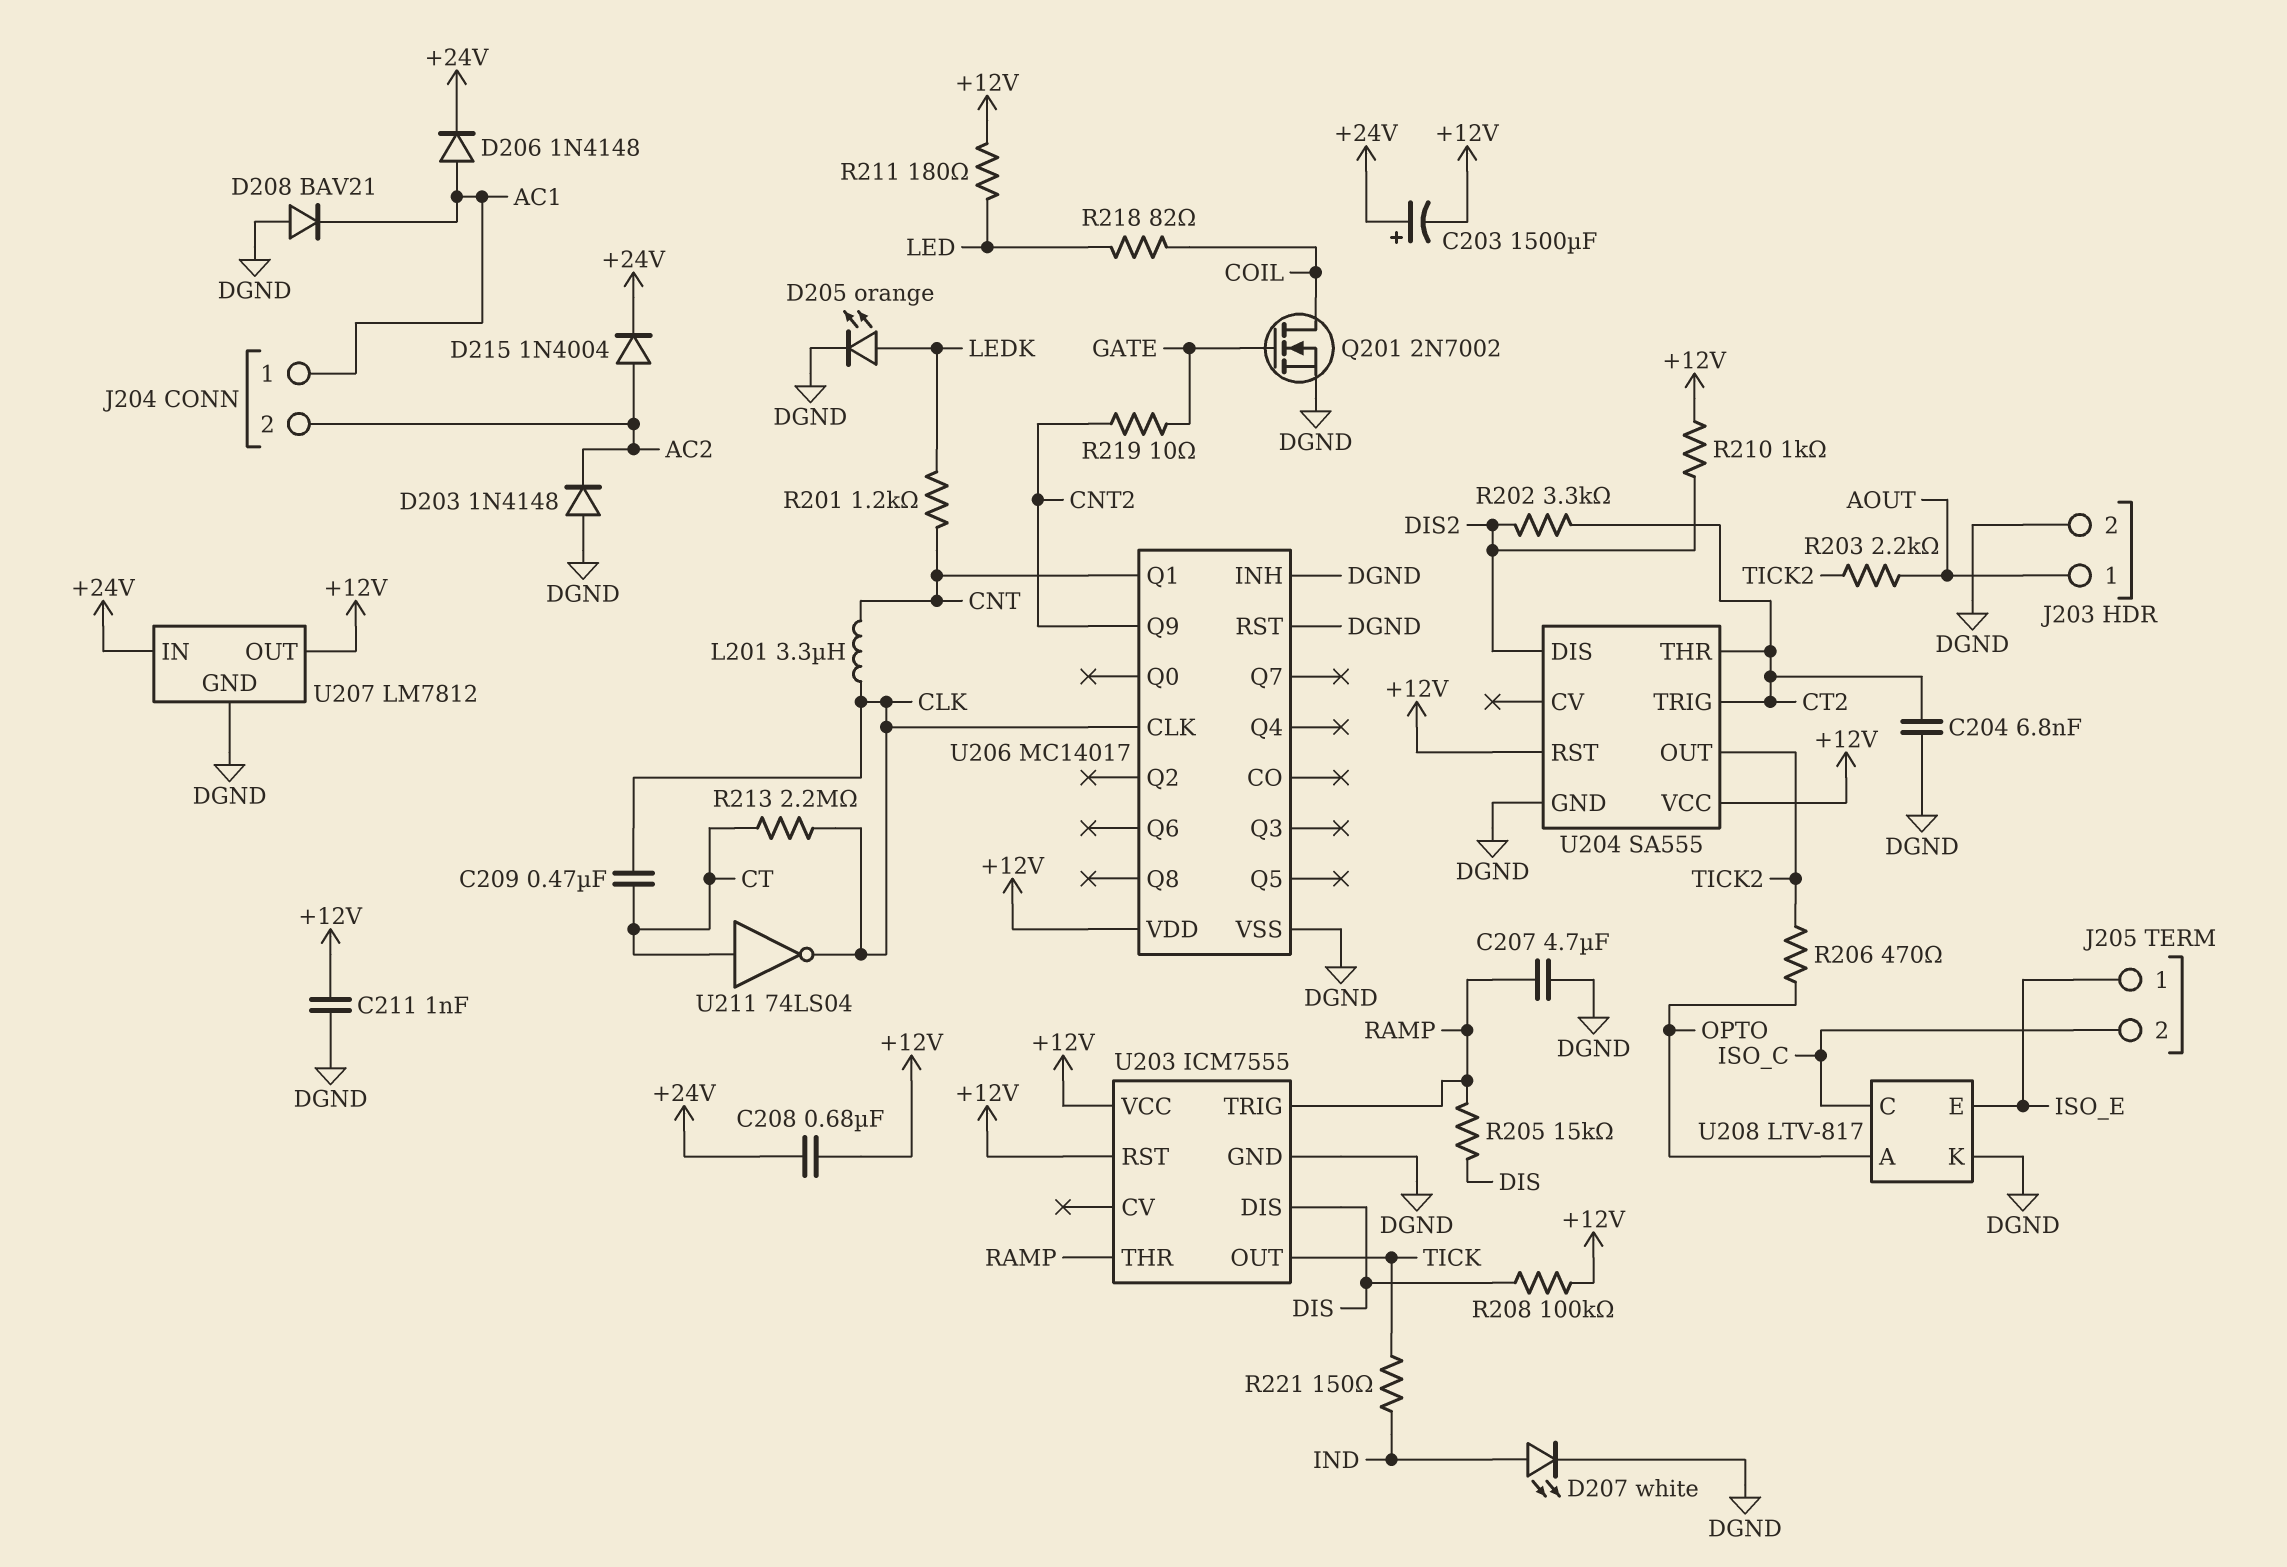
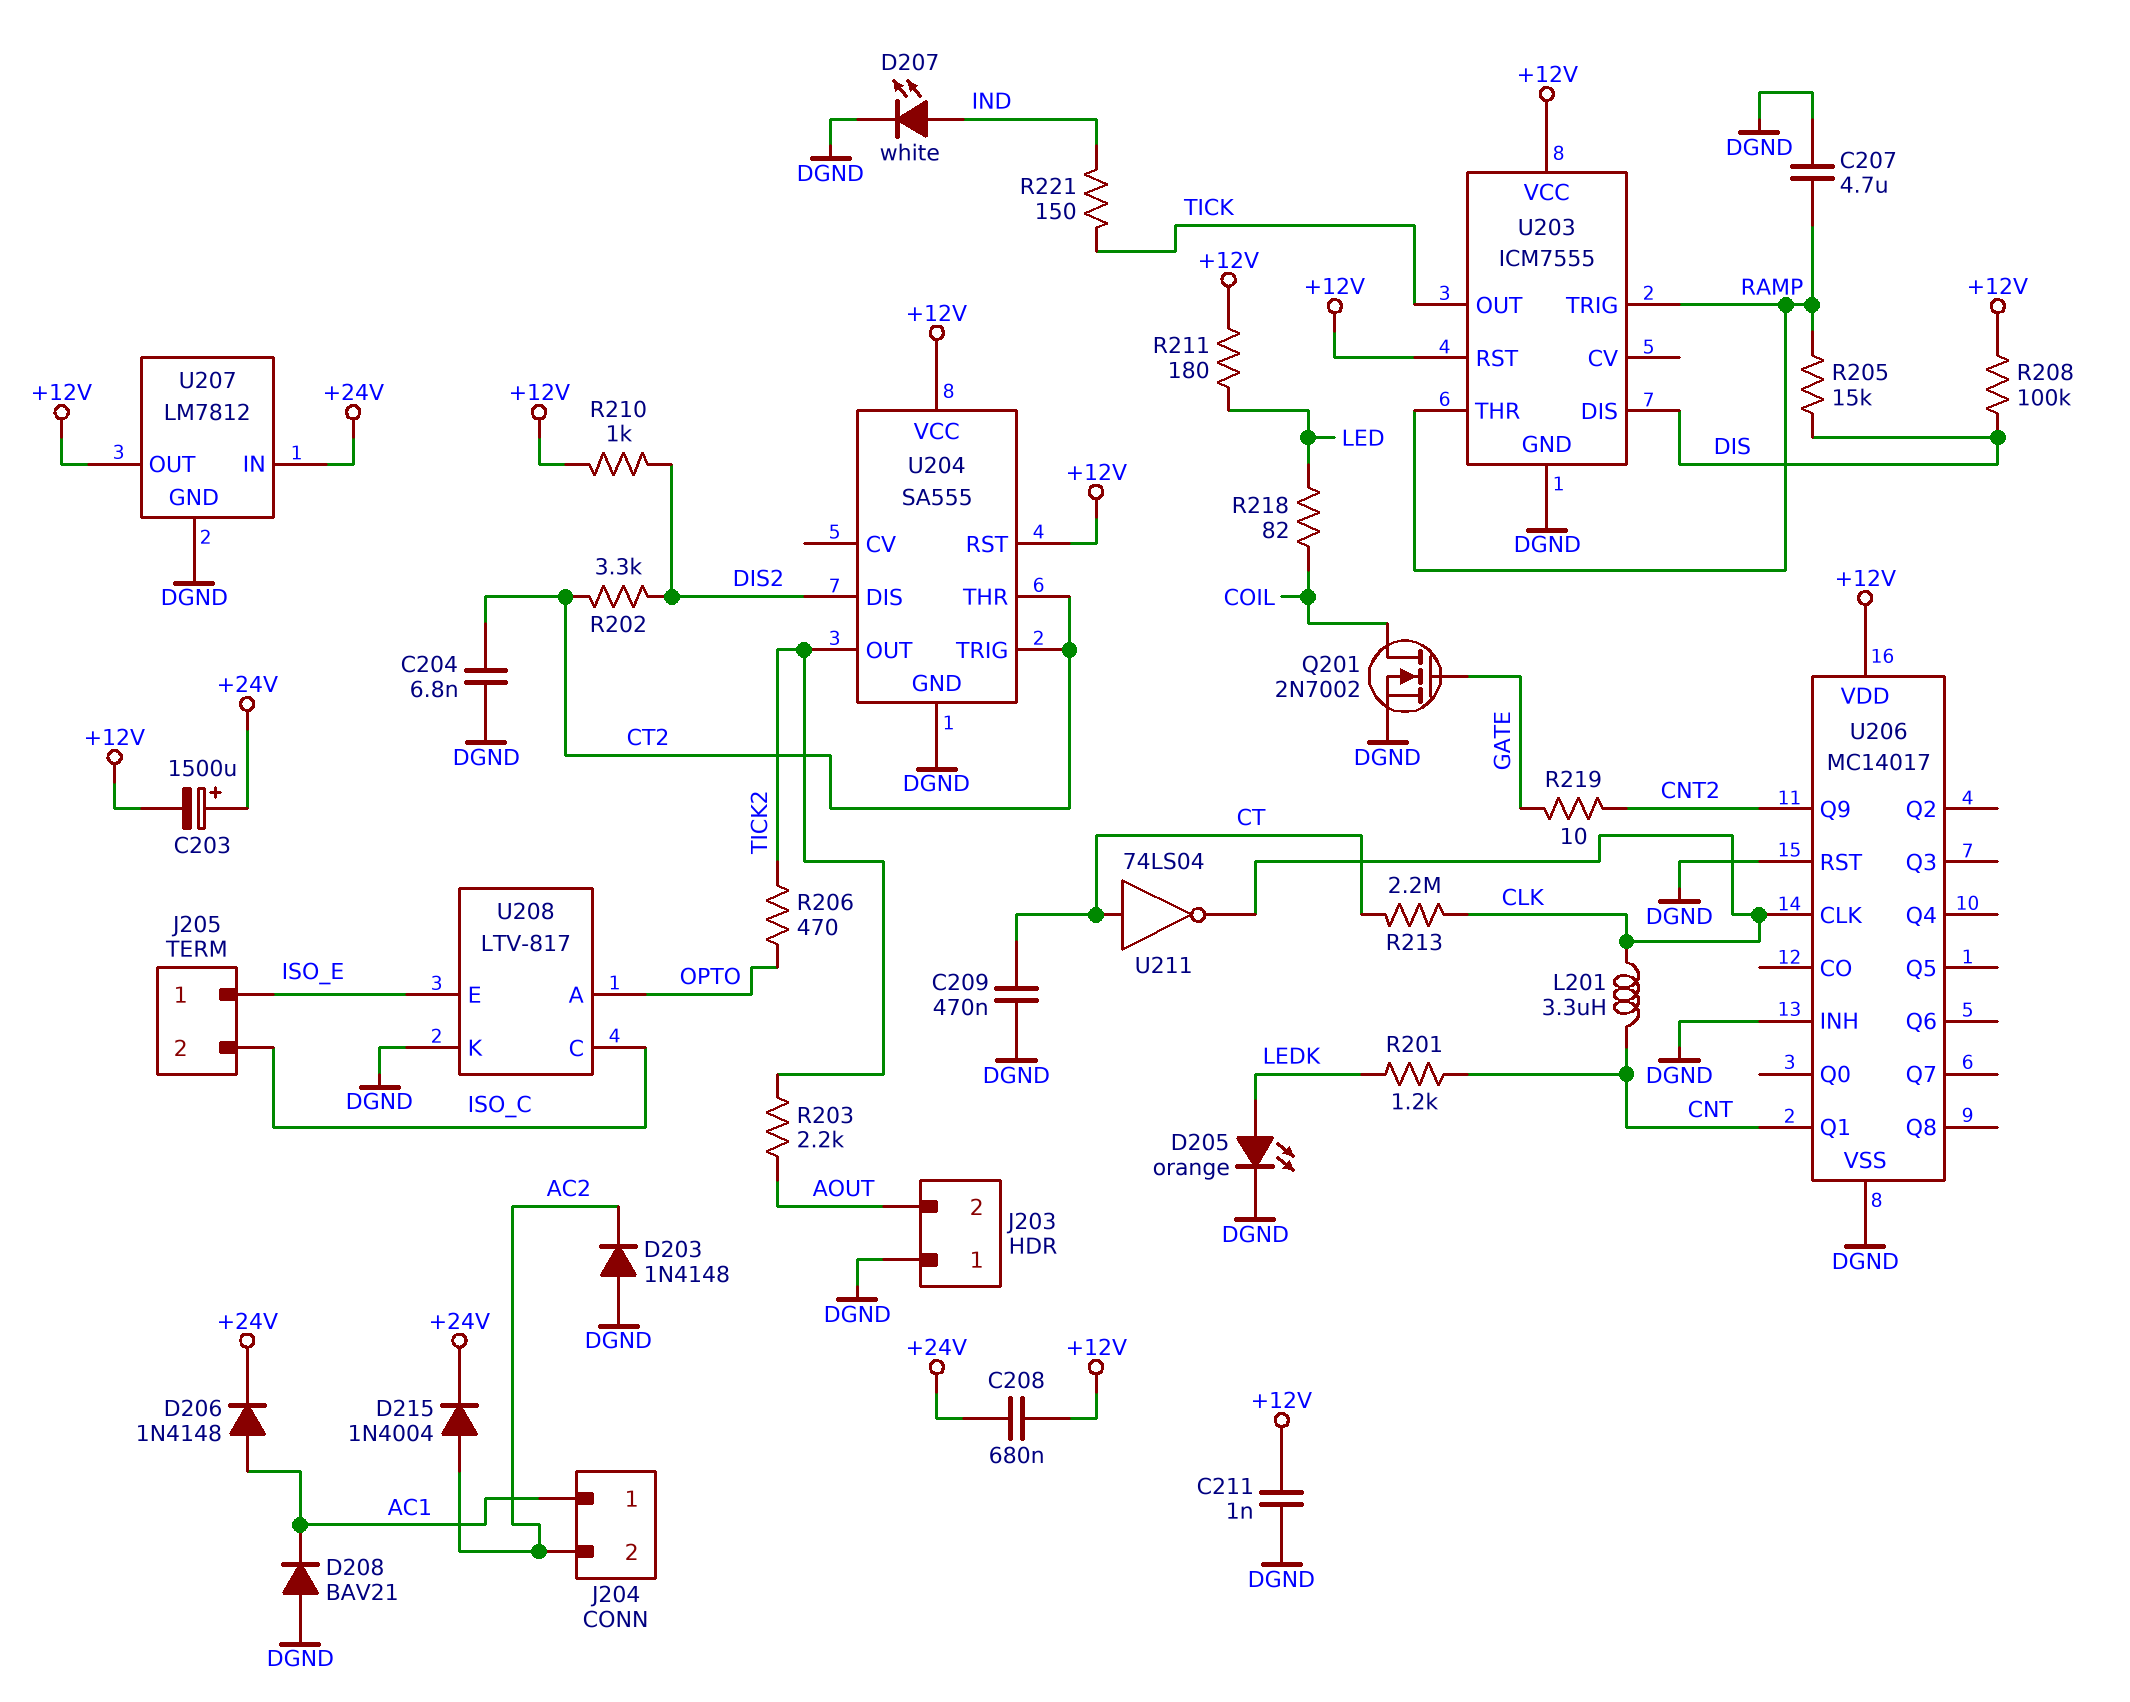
C209: 470nF (CLK, CT) -> 470nF (CT, DGND)
J203 pin 1: AOUT -> DGND
J203 pin 2: DGND -> AOUT

